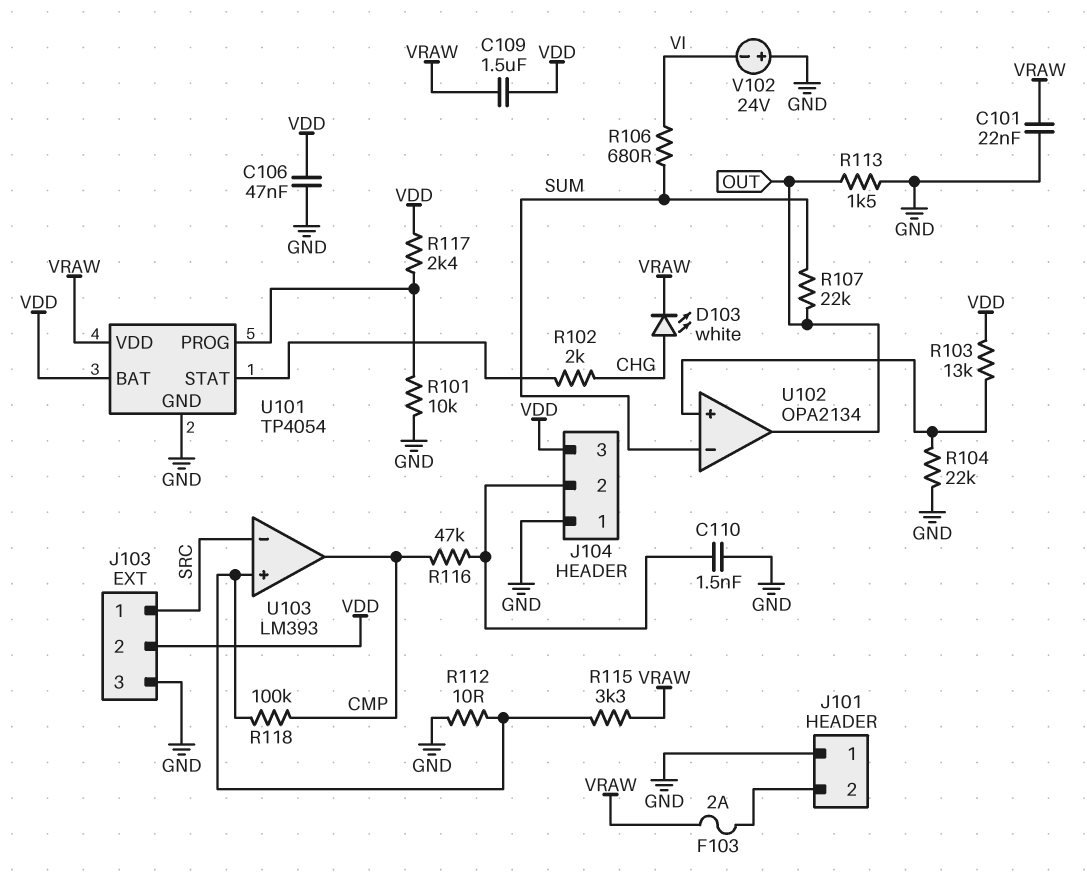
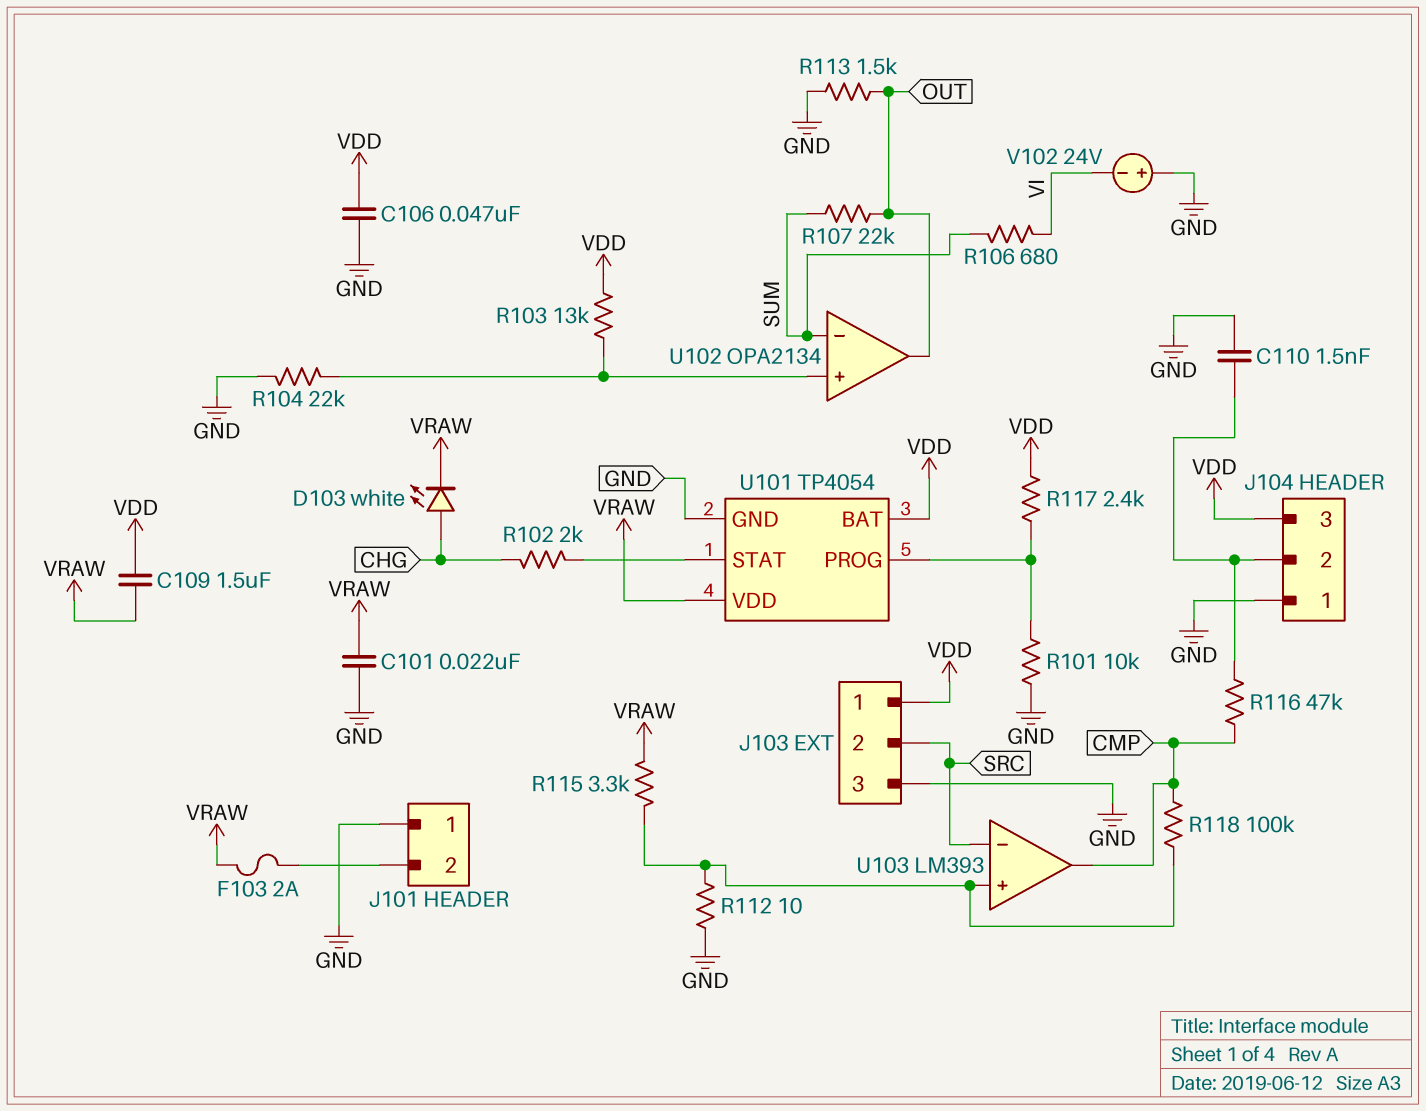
J103 pin 1: SRC -> VDD
J103 pin 2: VDD -> SRC

